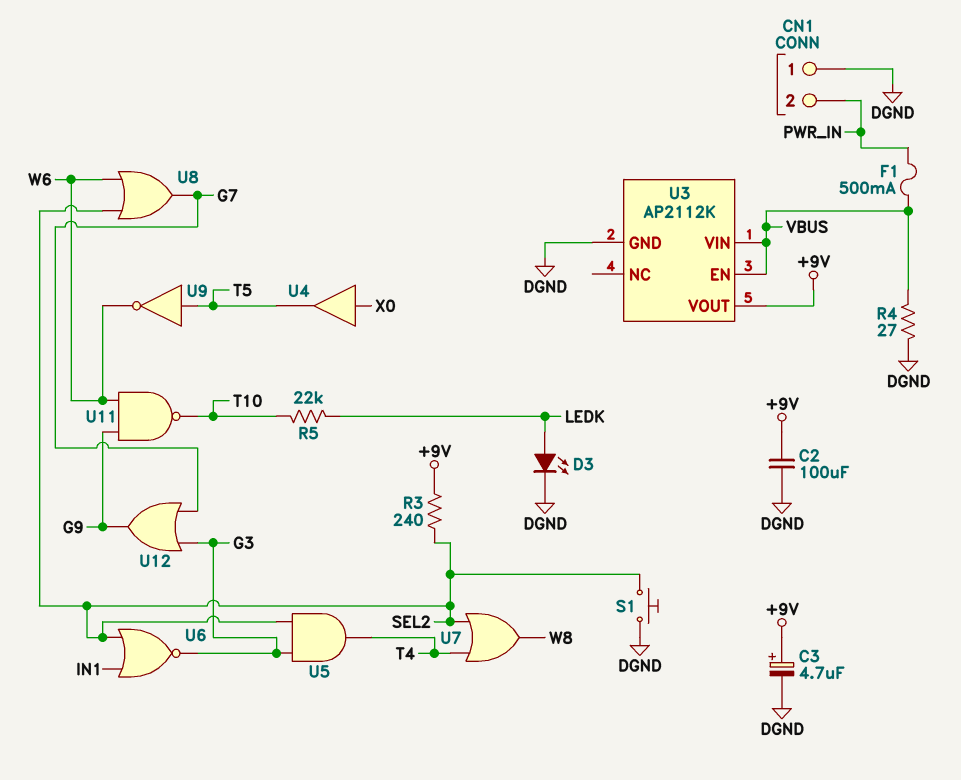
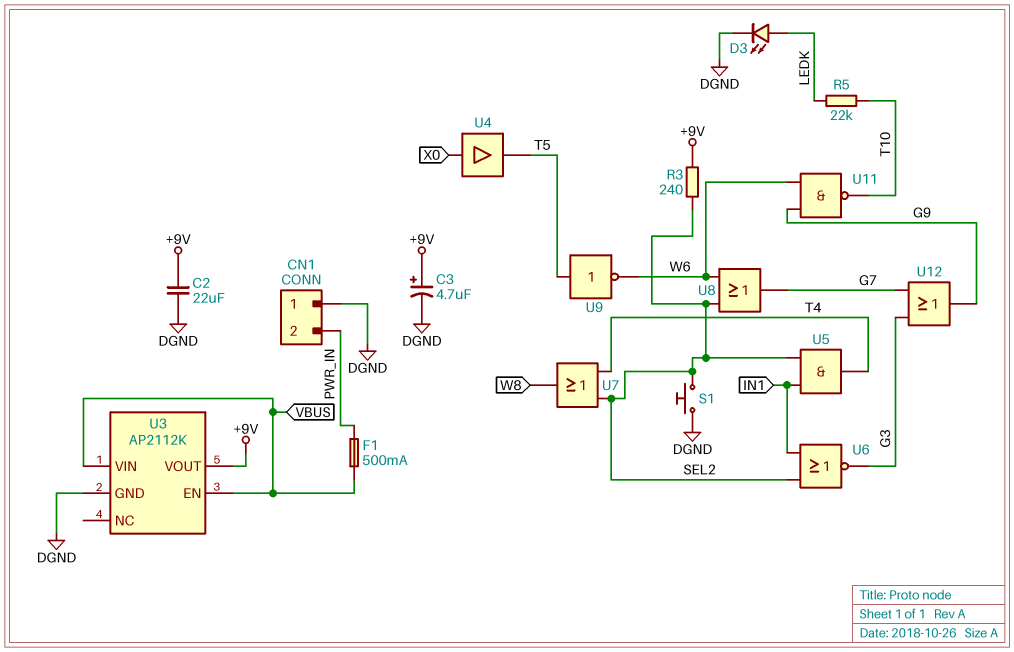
C2: 100uF (+9V, DGND) -> 22uF (+9V, DGND)
R4: 27 (DGND, VBUS) -> none
U5: AND (in G3, in SEL2, out T4) -> AND (in IN1, in SEL2, out T4)

